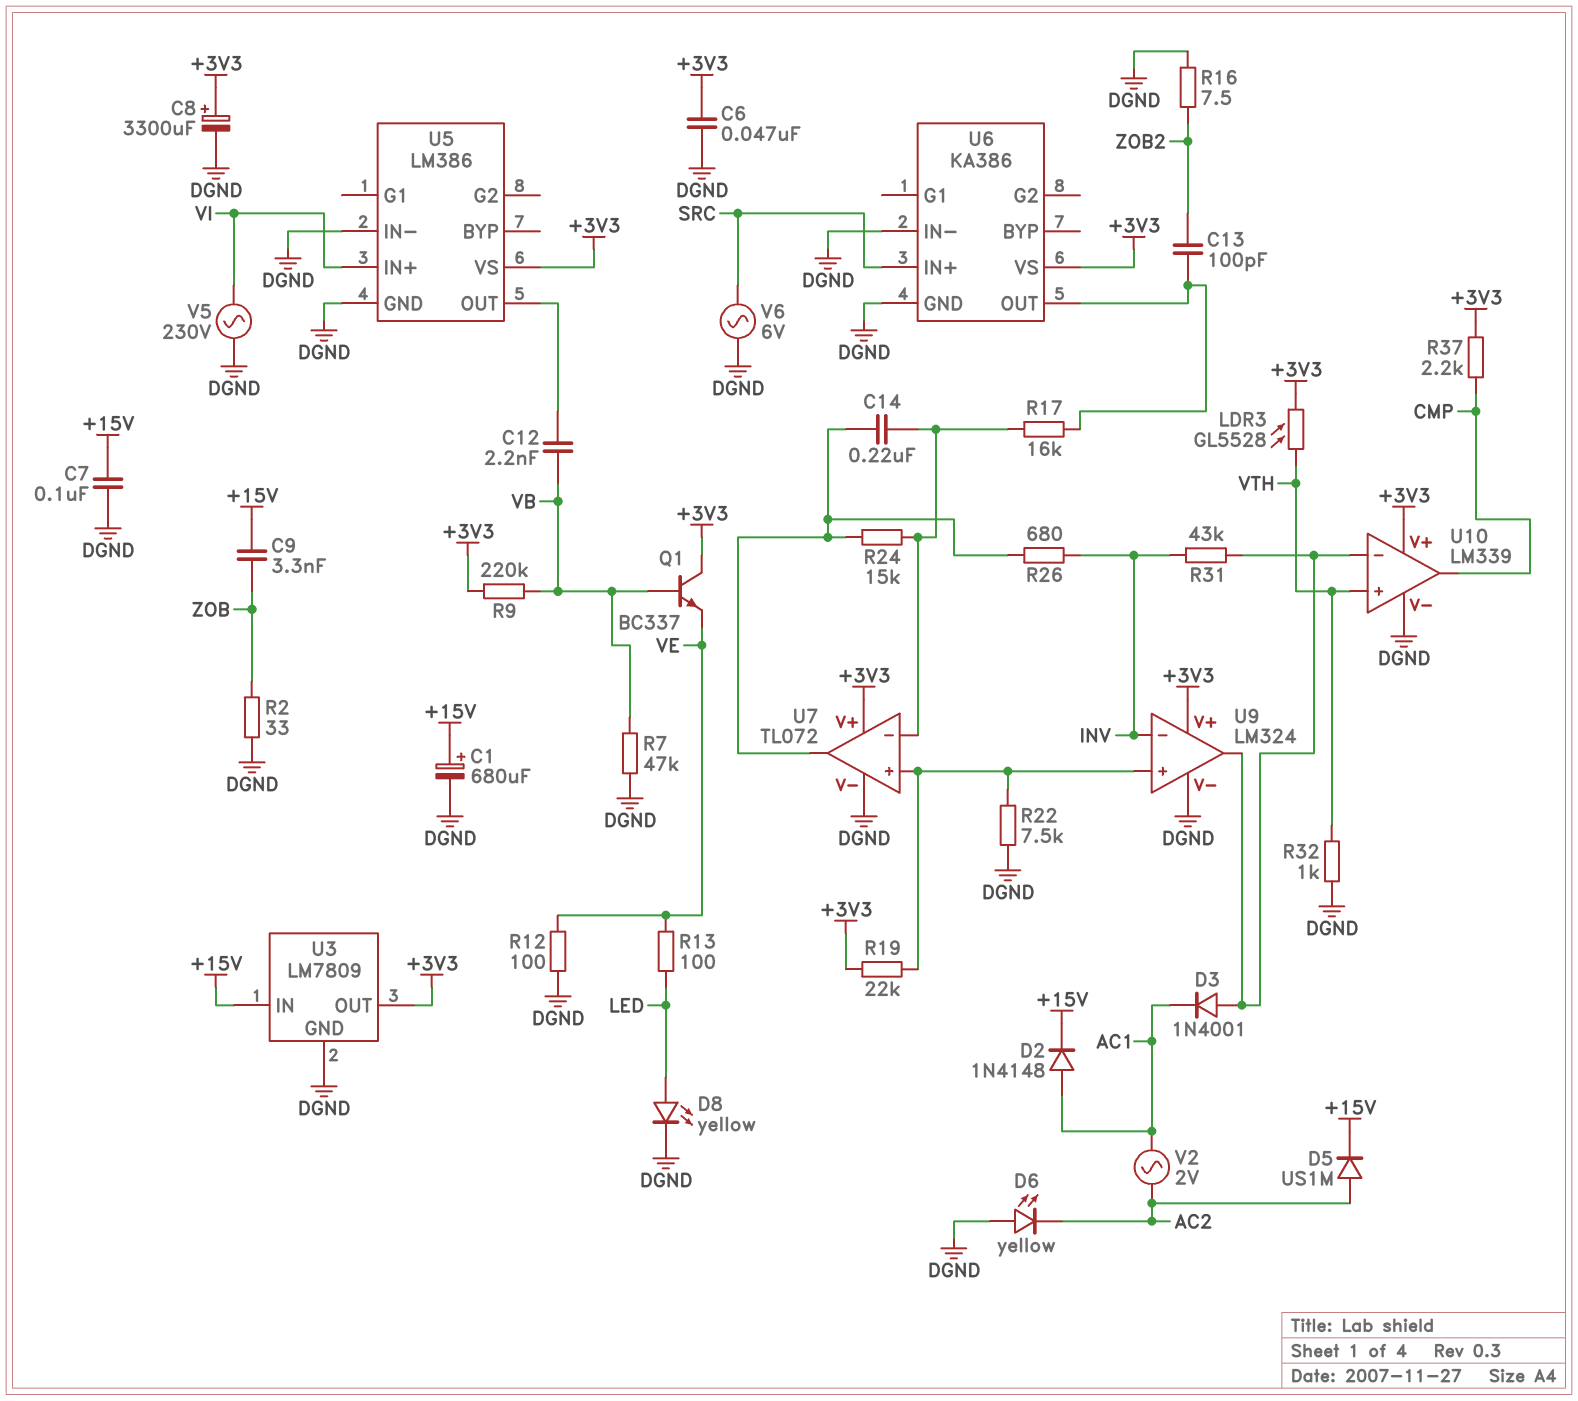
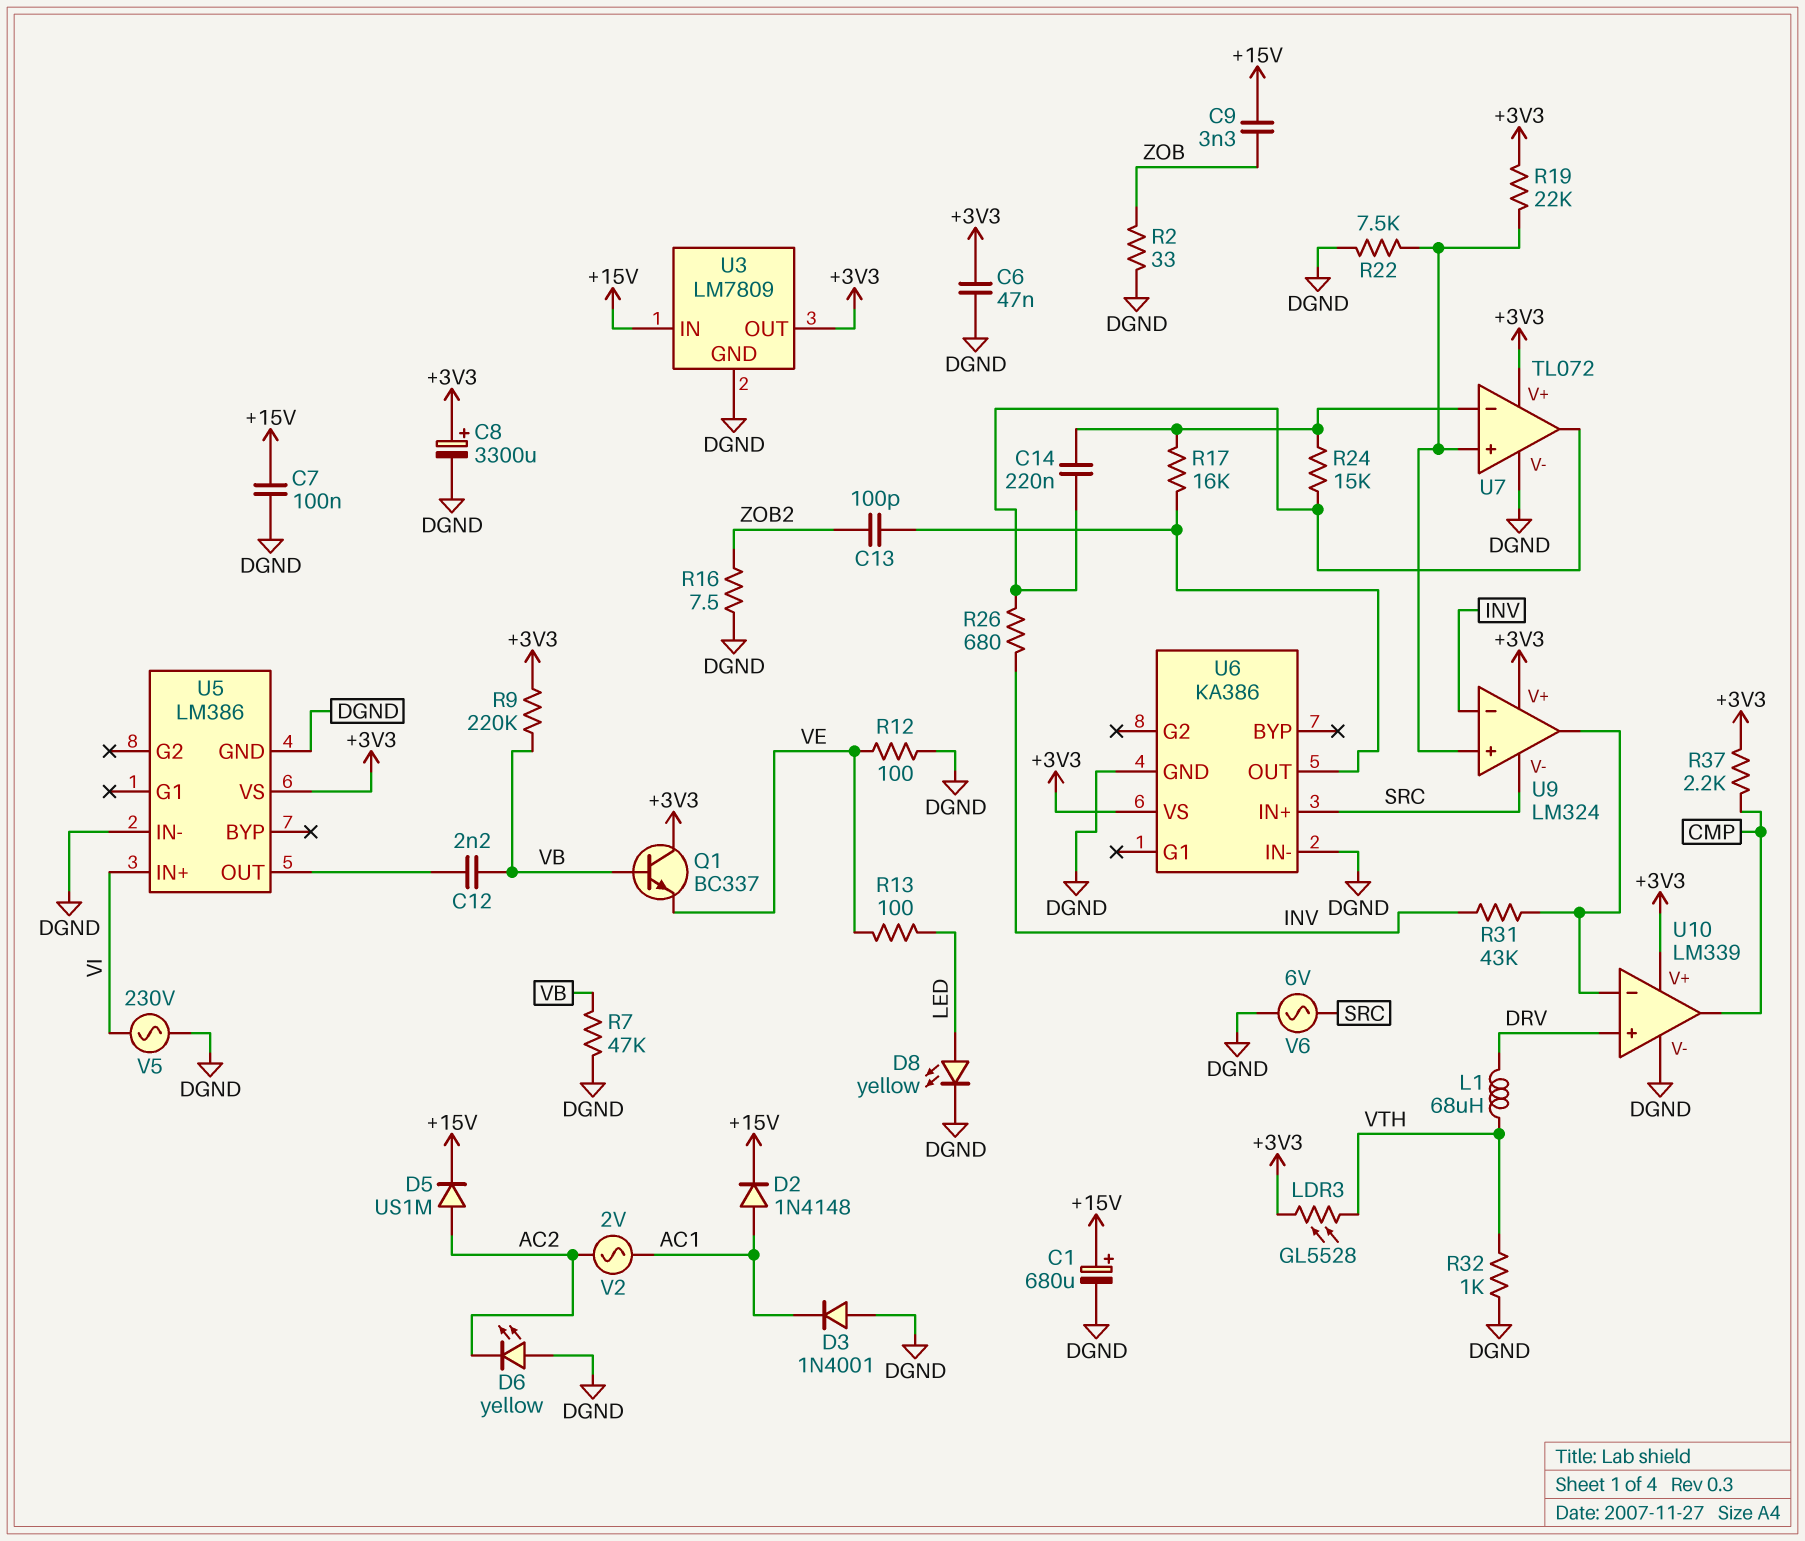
D3: diode 1N4001 (A U9/out, K AC1) -> diode 1N4001 (A DGND, K AC1)
L1: none -> 68uH (DRV, VTH)
U9 pin V-: DGND -> SRC
U10 pin in+: VTH -> DRV

